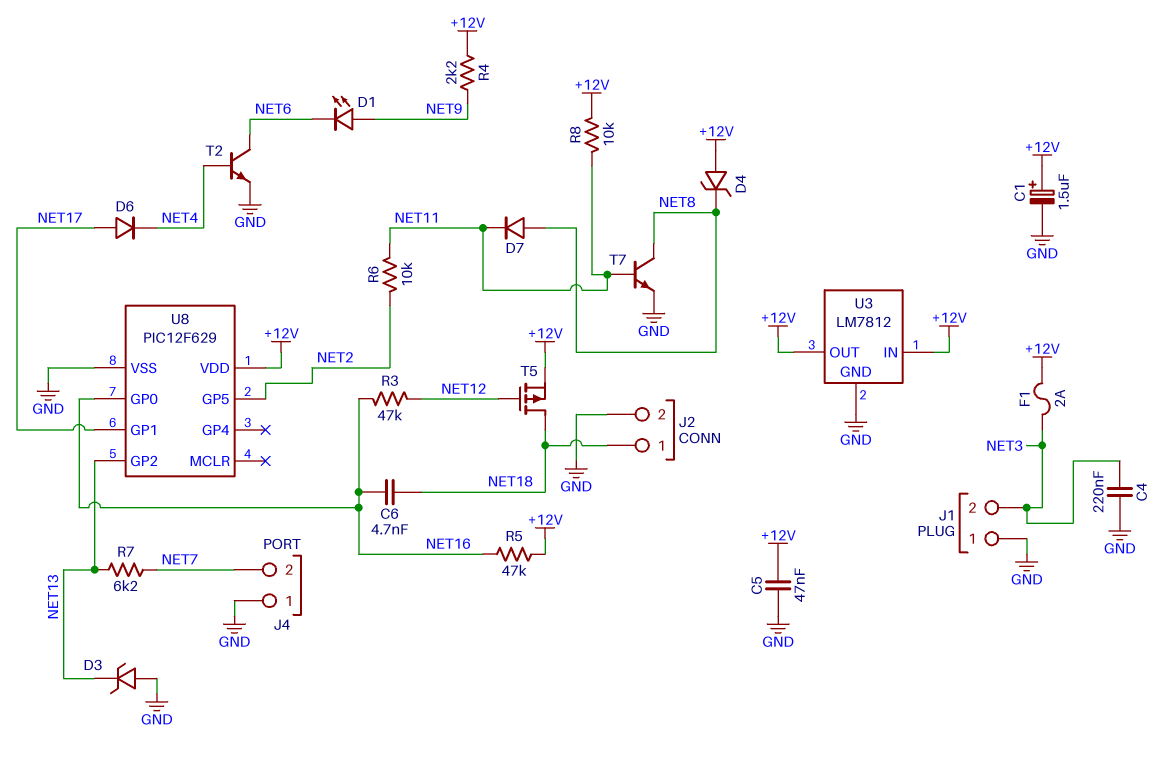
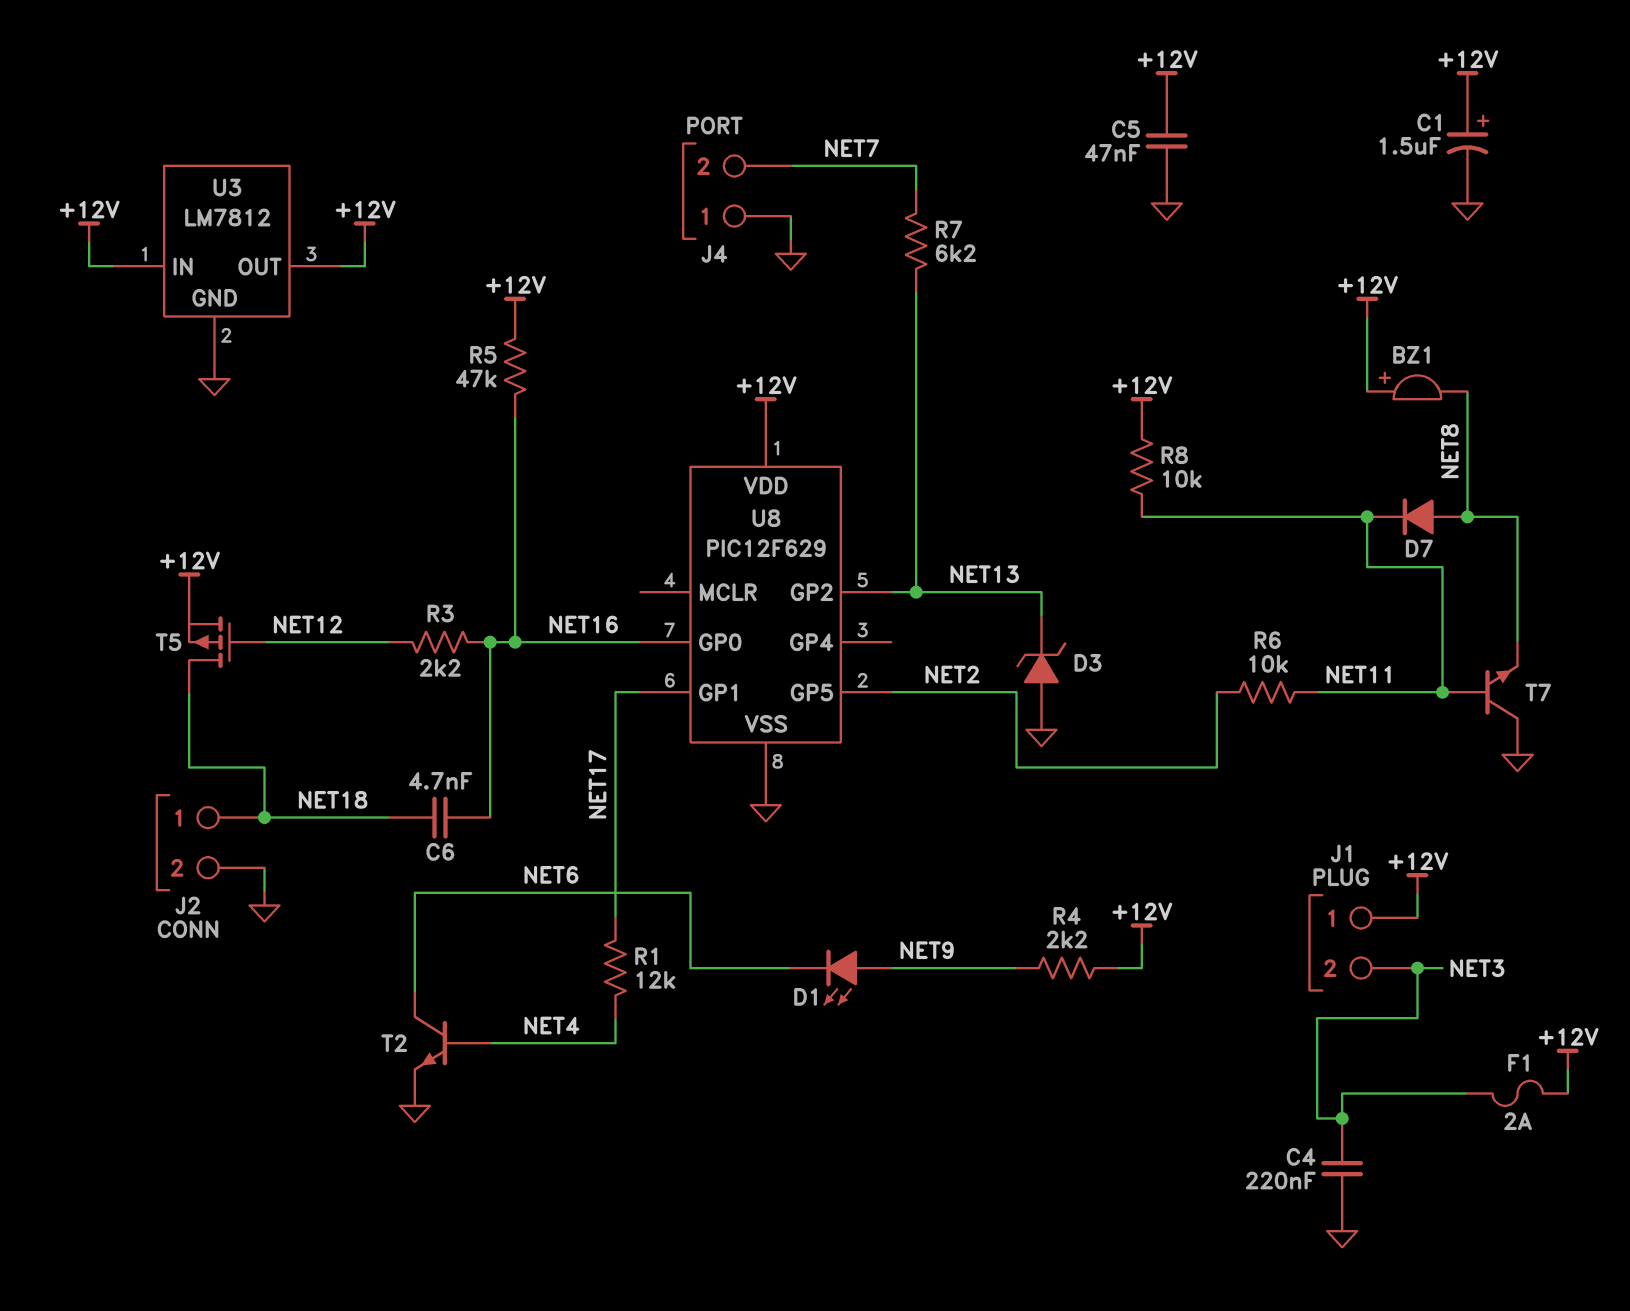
BZ1: none -> buzzer (plus +12V, minus NET8)
D4: zener (A +12V, K NET8) -> none
D6: diode (A NET17, K NET4) -> none
J1 pin 1: GND -> +12V
R1: none -> 12k (NET4, NET17)
R3: 47k (NET12, NET16) -> 2.2k (NET12, NET16)
T7: NPN (B NET11, C NET8, E GND) -> NPN (B NET11, C GND, E NET8)

